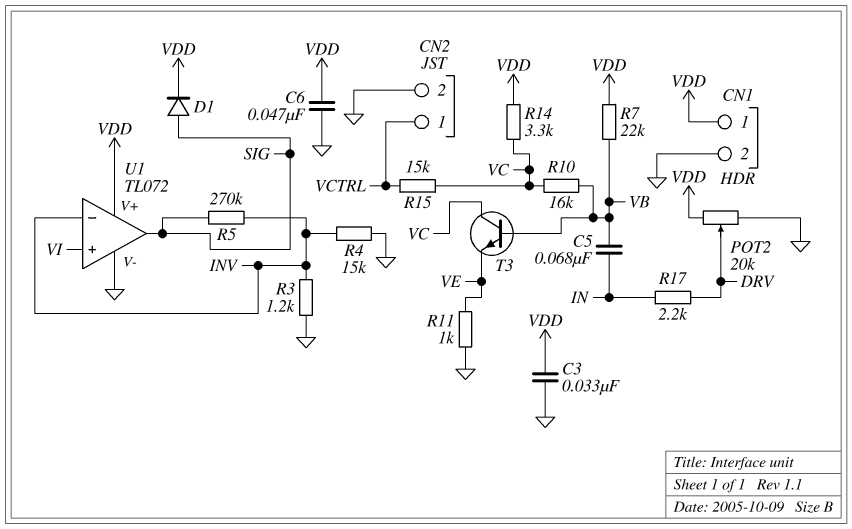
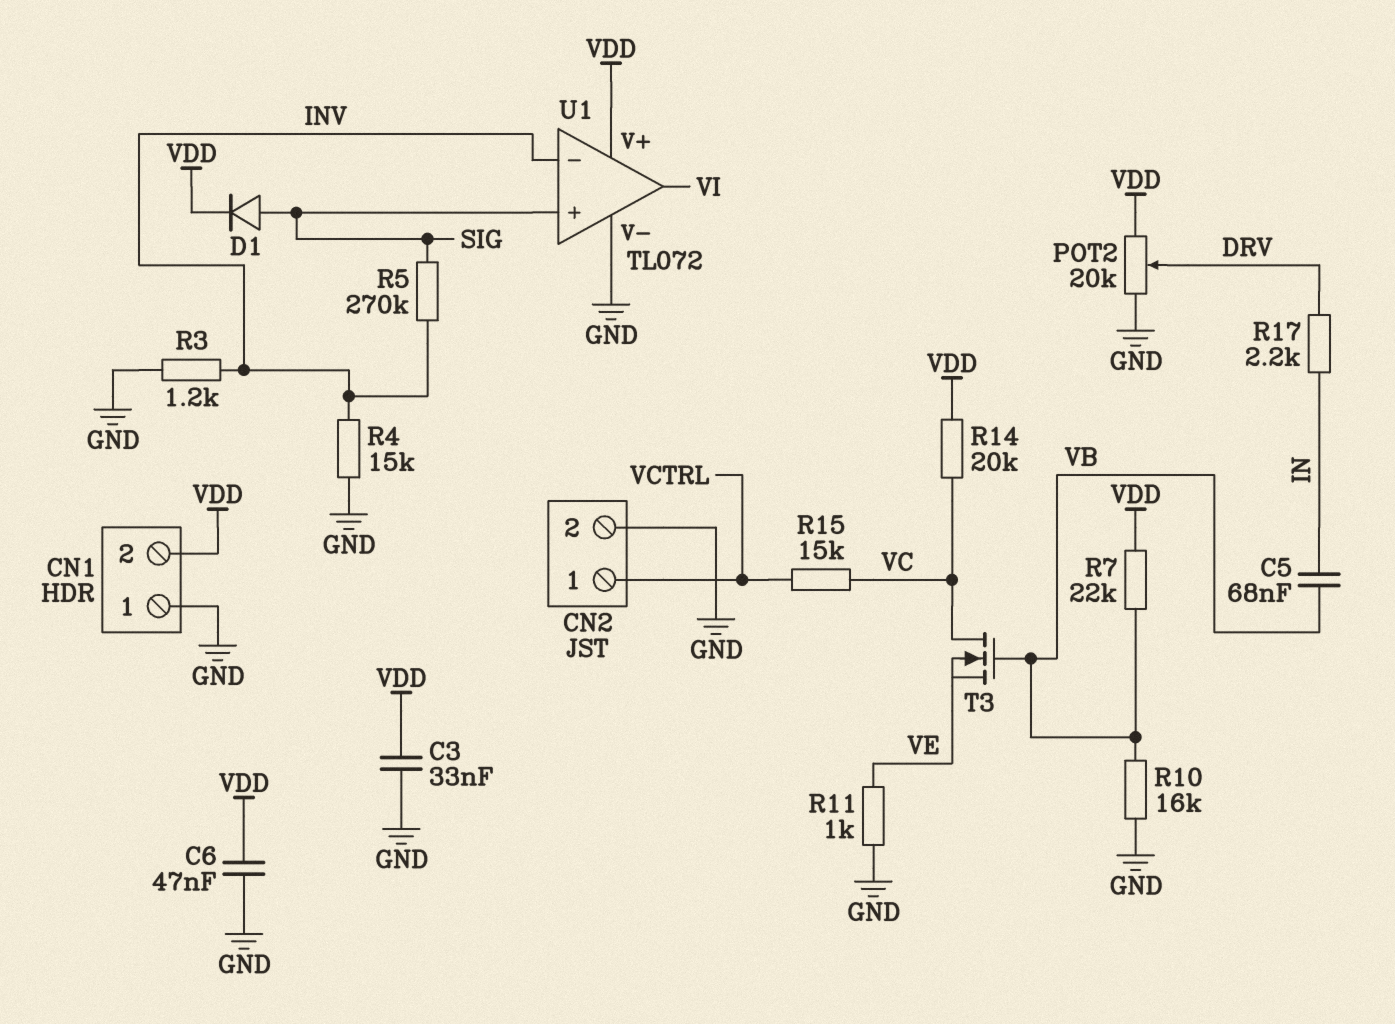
CN1 pin 1: VDD -> GND
CN1 pin 2: GND -> VDD
R10: 16k (VB, VC) -> 16k (GND, VB)
R14: 3.3k (VC, VDD) -> 20k (VC, VDD)
T3: NPN (B VB, C VC, E VE) -> NMOS (G VB, D VC, S VE)
U1 pin in+: VI -> SIG
U1 pin out: SIG -> VI

